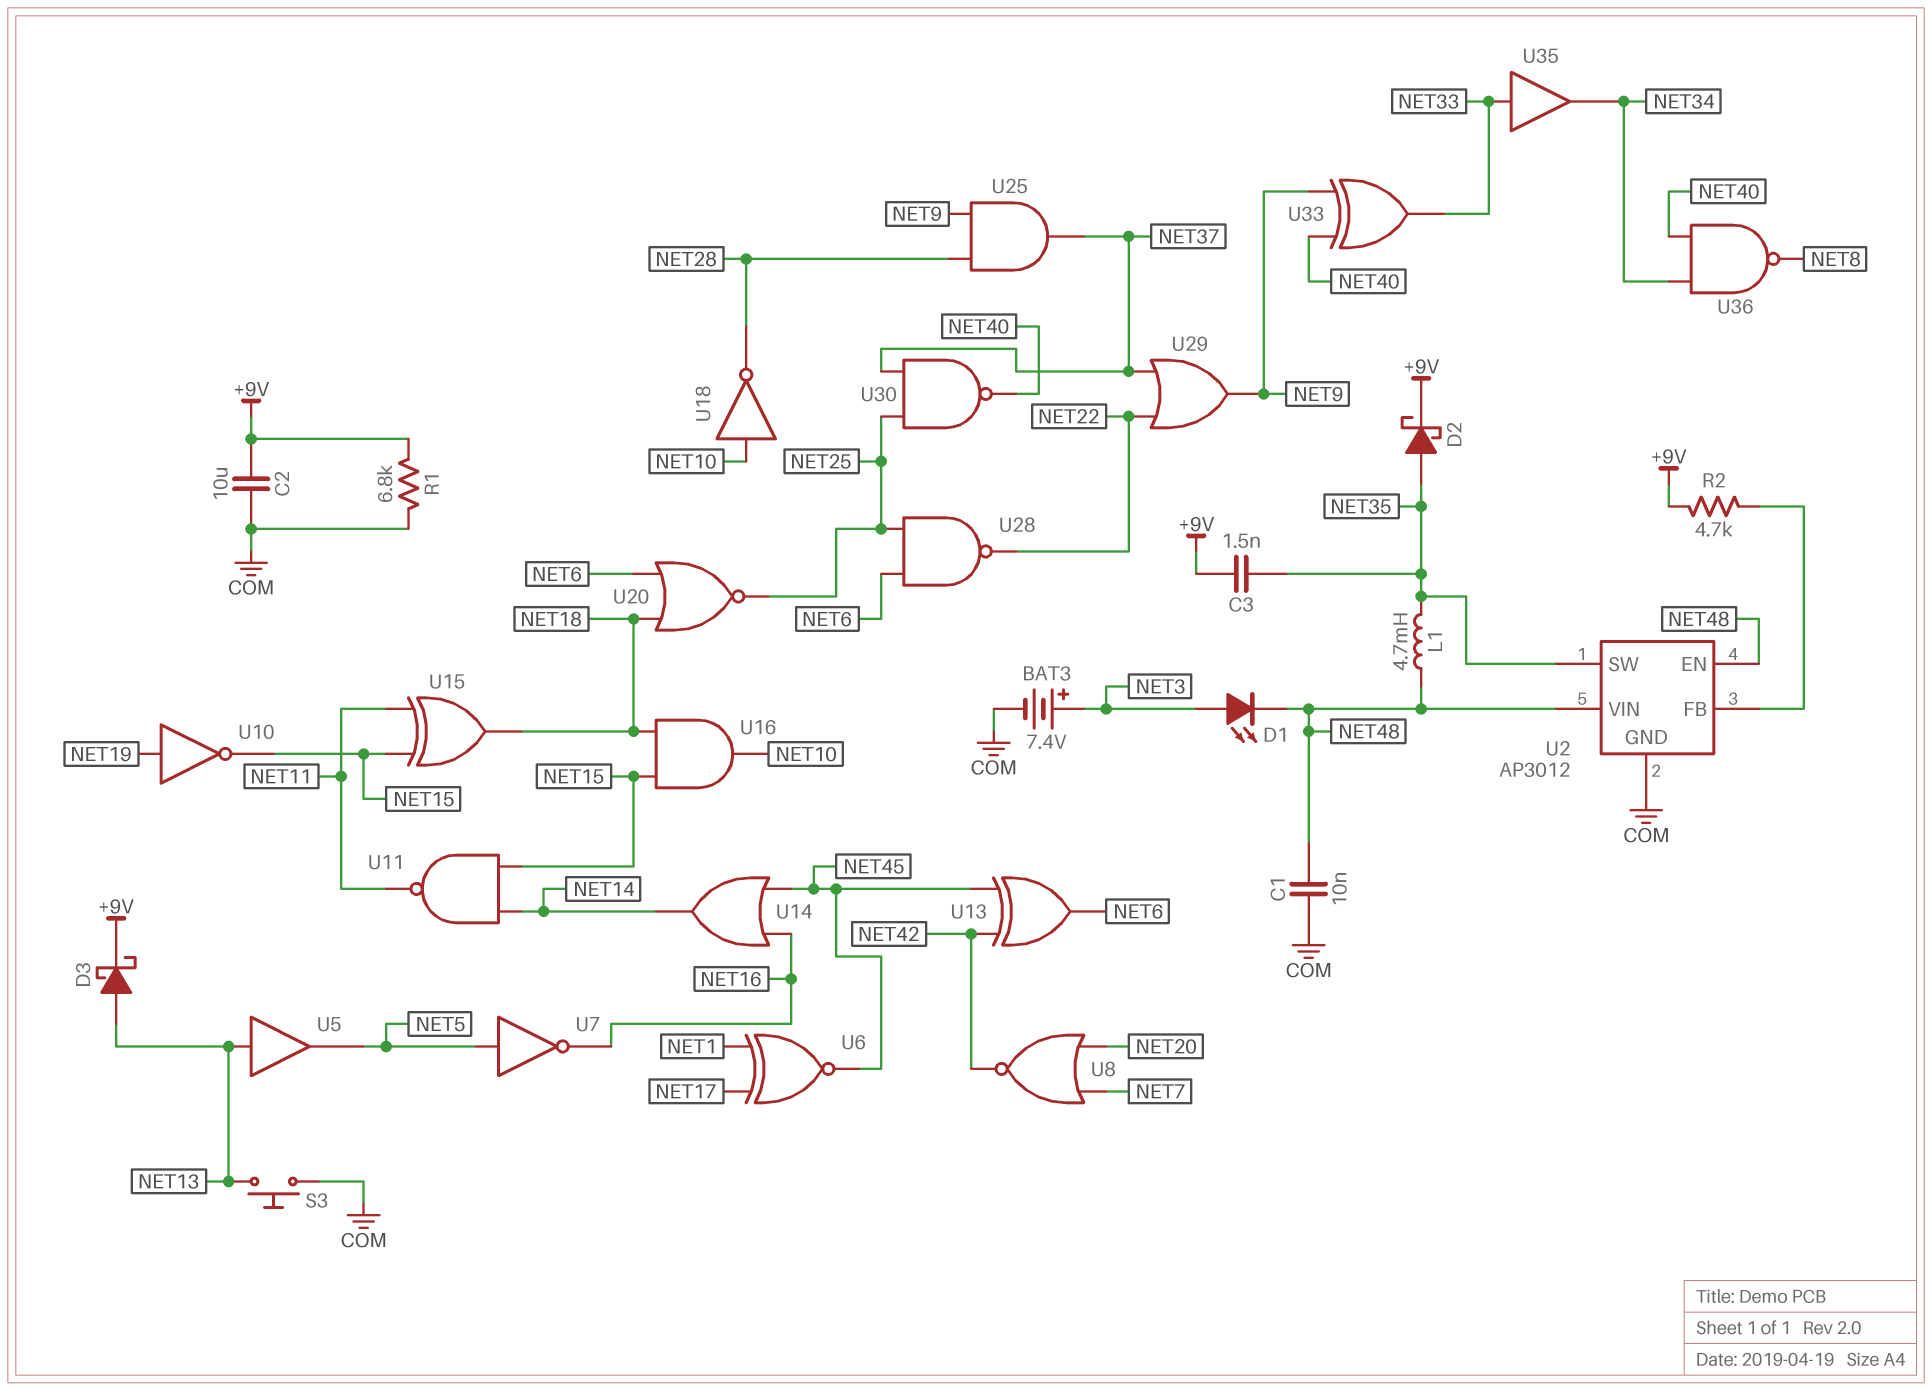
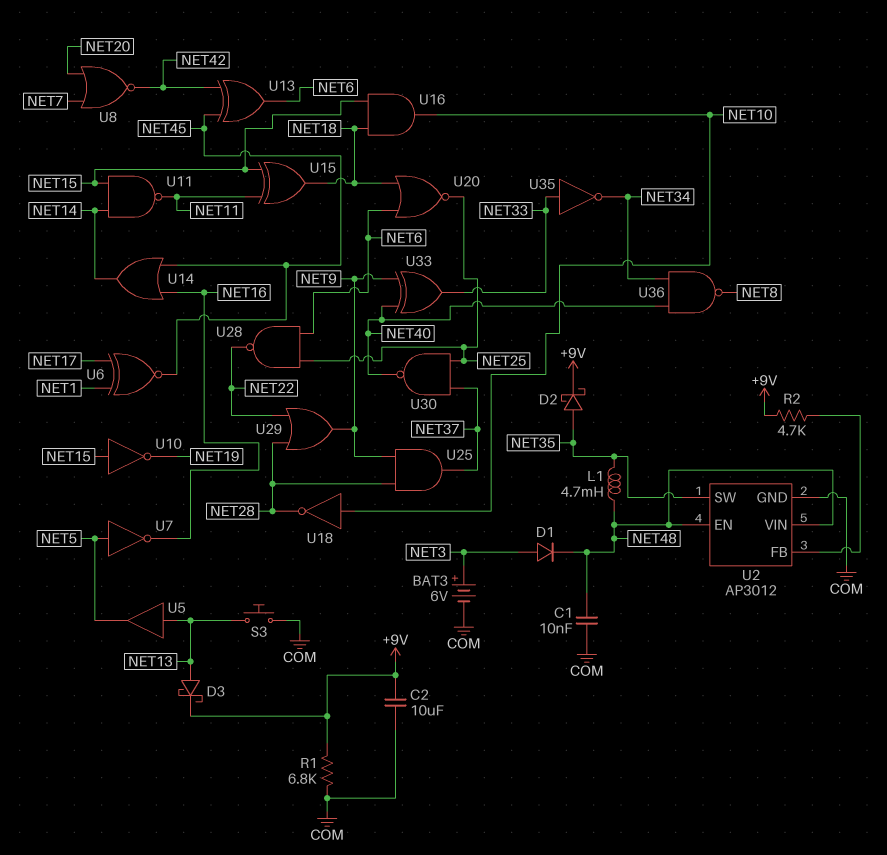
BAT3: 7.4V (plus NET3, minus COM) -> 6V (plus NET3, minus COM)
C3: 1.5nF (+9V, NET35) -> none
D1: LED (A NET3, K NET48) -> diode (A NET3, K NET48)
U10: NOT (in NET19, out NET15) -> NOT (in NET15, out NET19)
U29: OR (in NET22, in NET37, out NET9) -> OR (in NET22, in NET28, out NET9)
U35: buffer (in NET33, out NET34) -> NOT (in NET33, out NET34)

